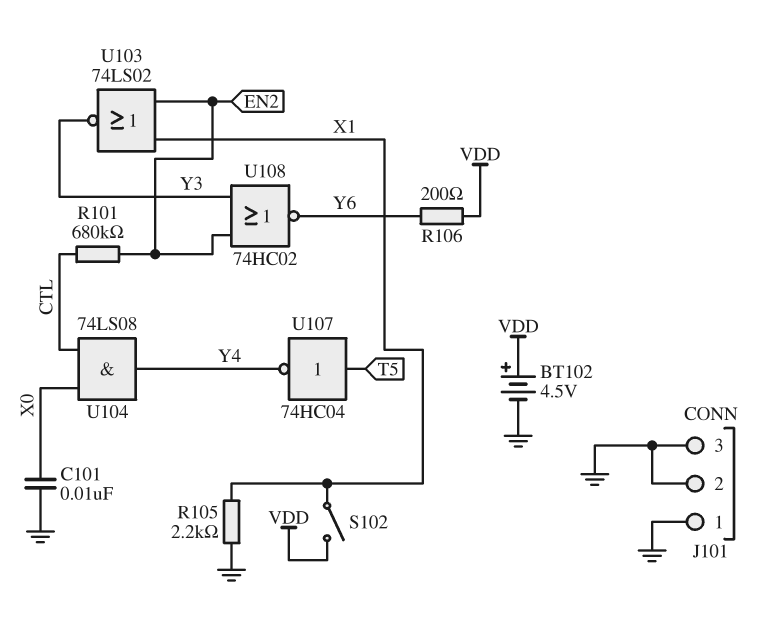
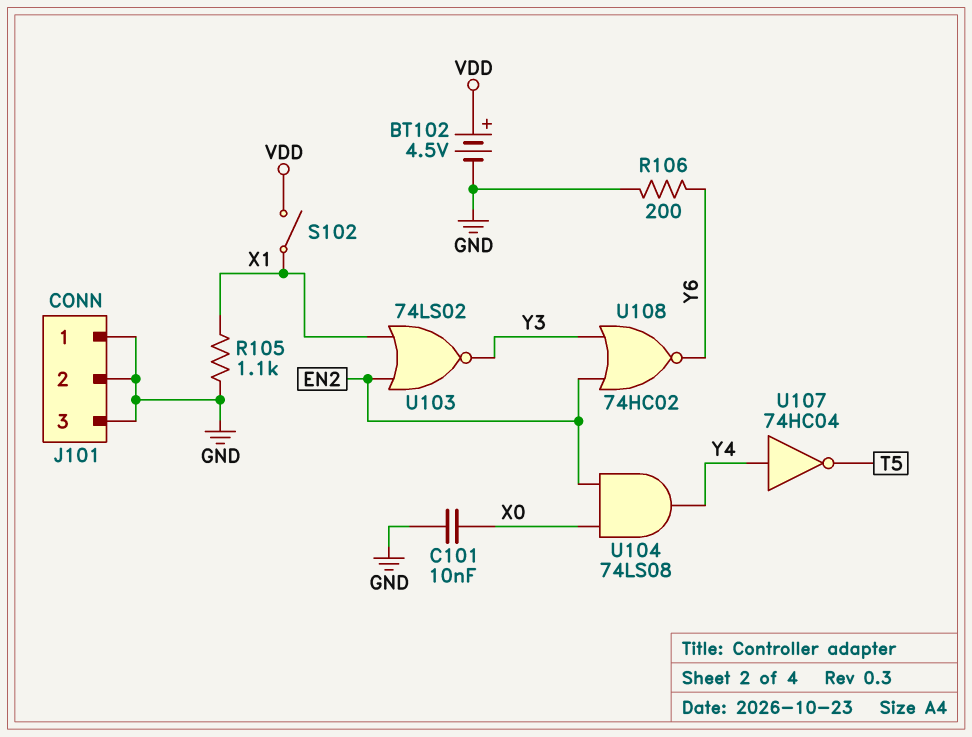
R101: 680k (CTL, EN2) -> none
R105: 2.2k (GND, X1) -> 1.1k (GND, X1)
R106: 200 (VDD, Y6) -> 200 (GND, Y6)
U104: AND 74LS08 (in CTL, in X0, out Y4) -> AND 74LS08 (in EN2, in X0, out Y4)
U107: NOT 74HC04 (in T5, out Y4) -> NOT 74HC04 (in Y4, out T5)

